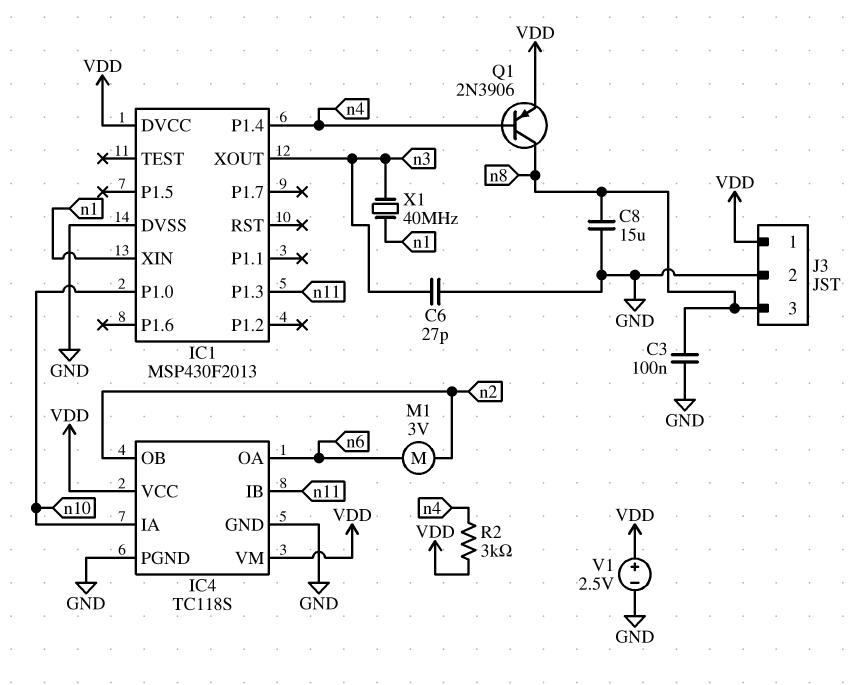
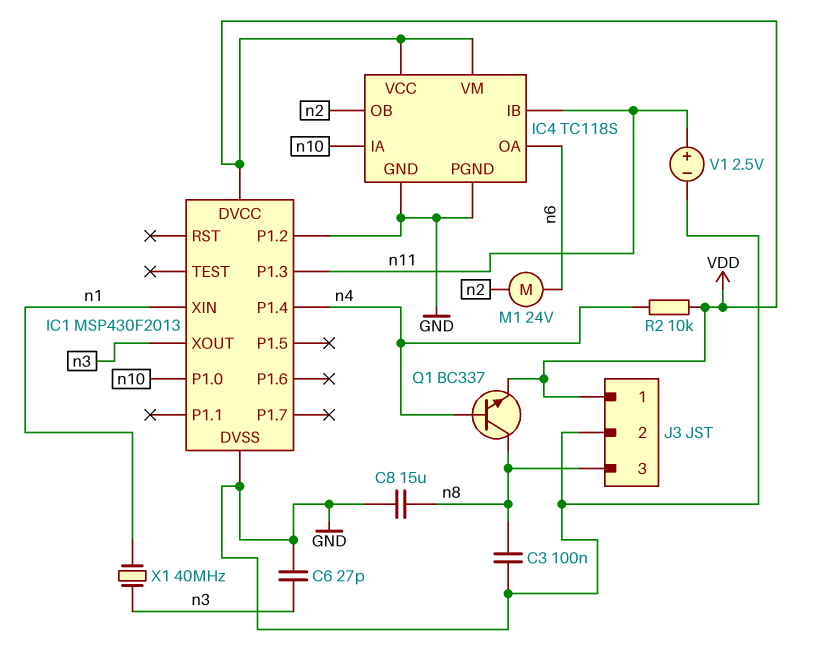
IC1 pin P1.2: none -> GND
M1: motor 3V (n2, n6) -> motor 24V (n2, n6)
Q1: PNP 2N3906 (B n4, C n8, E VDD) -> NPN BC337 (B n4, C n8, E VDD)
R2: 3k (VDD, n4) -> 10k (VDD, n4)
V1: 2.5V (plus VDD, minus GND) -> 2.5V (plus n11, minus GND)

